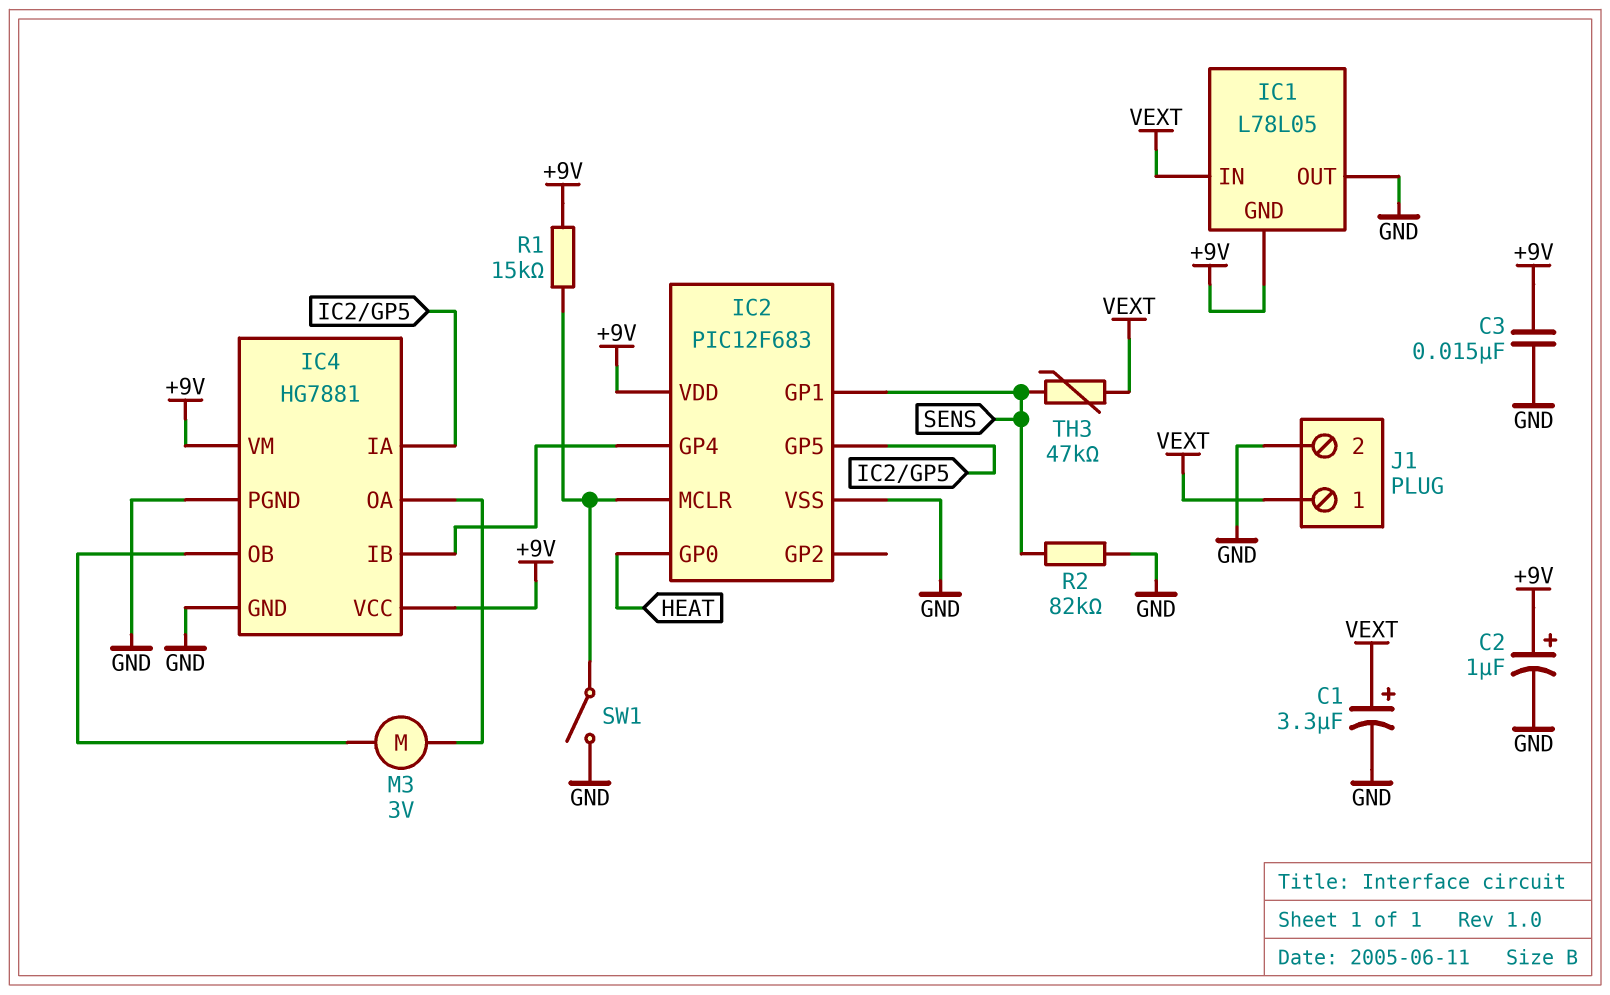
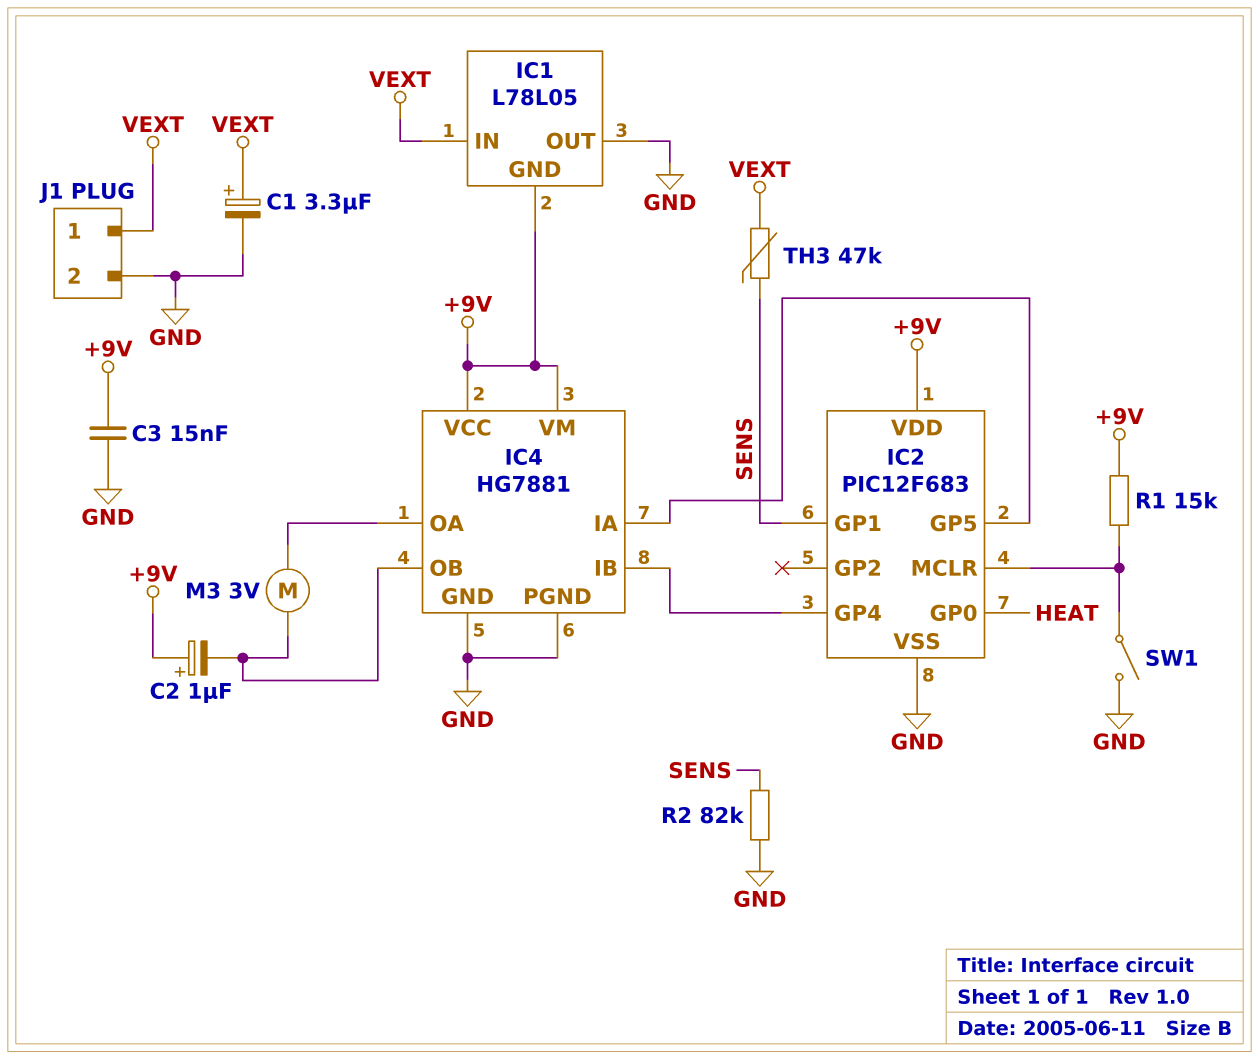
C2: 1uF (plus +9V, minus GND) -> 1uF (plus +9V, minus IC4/OB)

